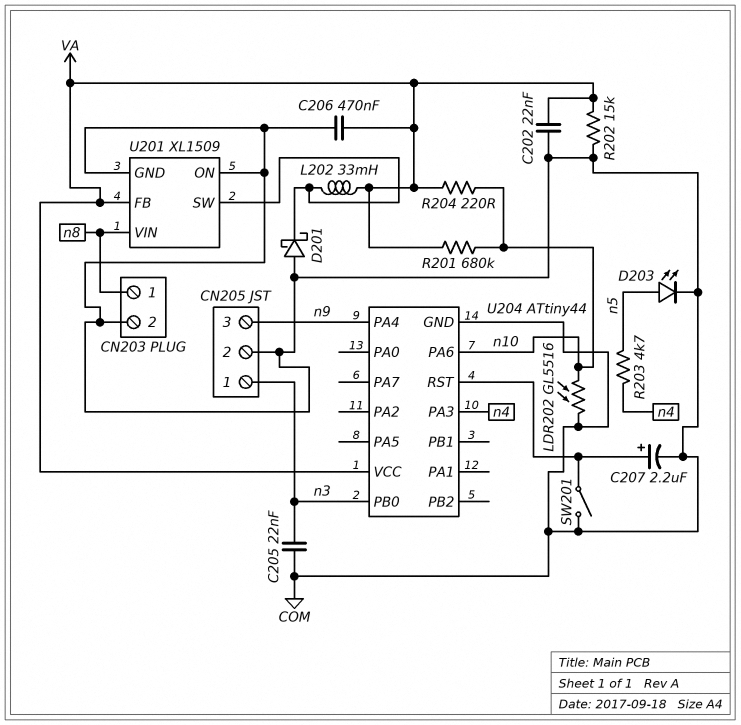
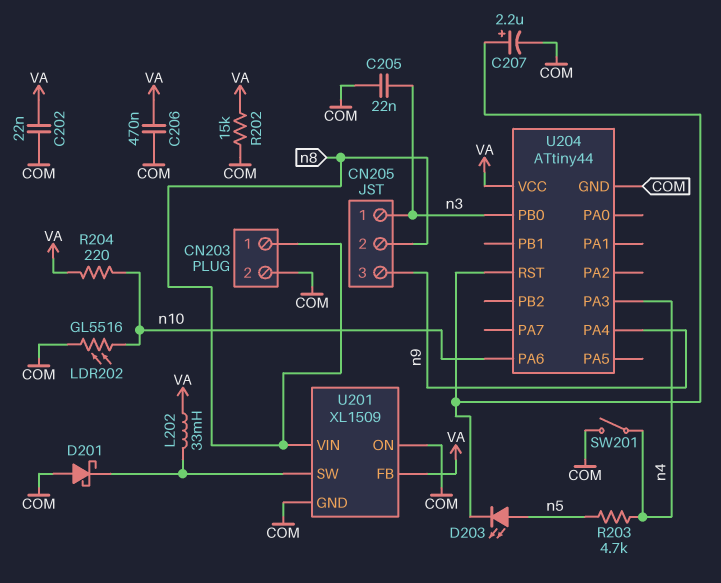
CN205 pin 2: COM -> n8
D203: LED (A n5, K COM) -> LED (A n5, K U204/RST)
R201: 680k (VA, n10) -> none
SW201: switch (COM, U204/RST) -> switch (COM, n4)

